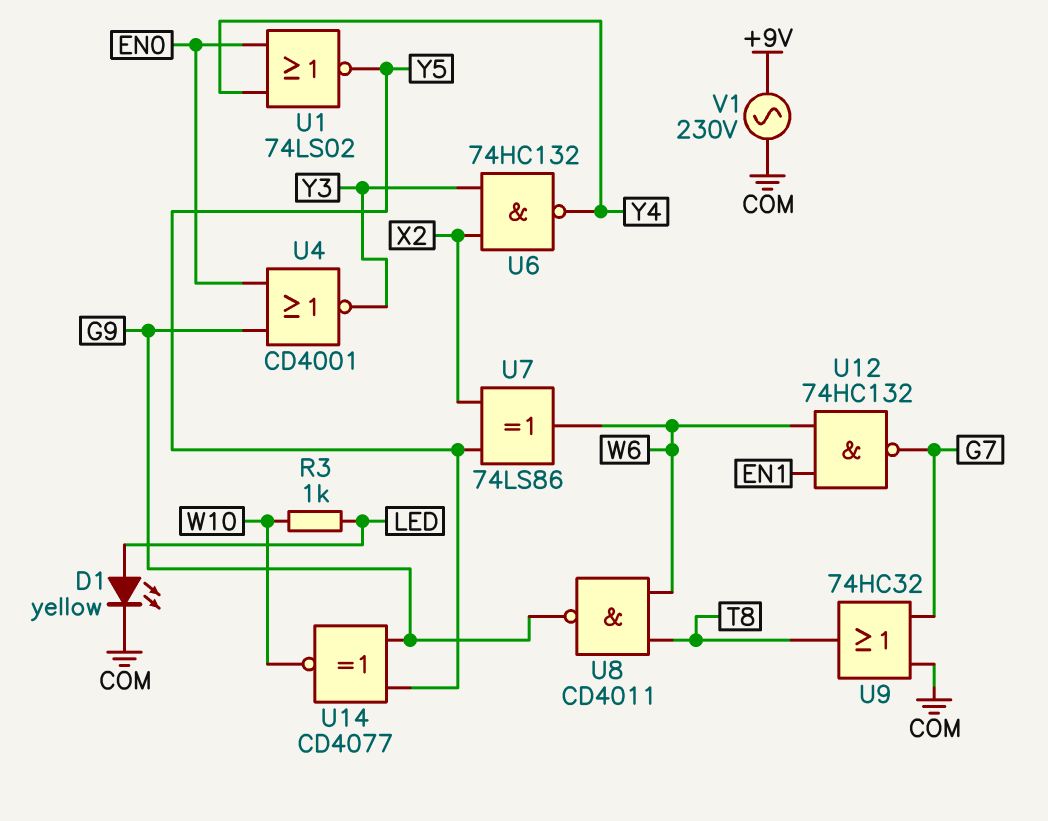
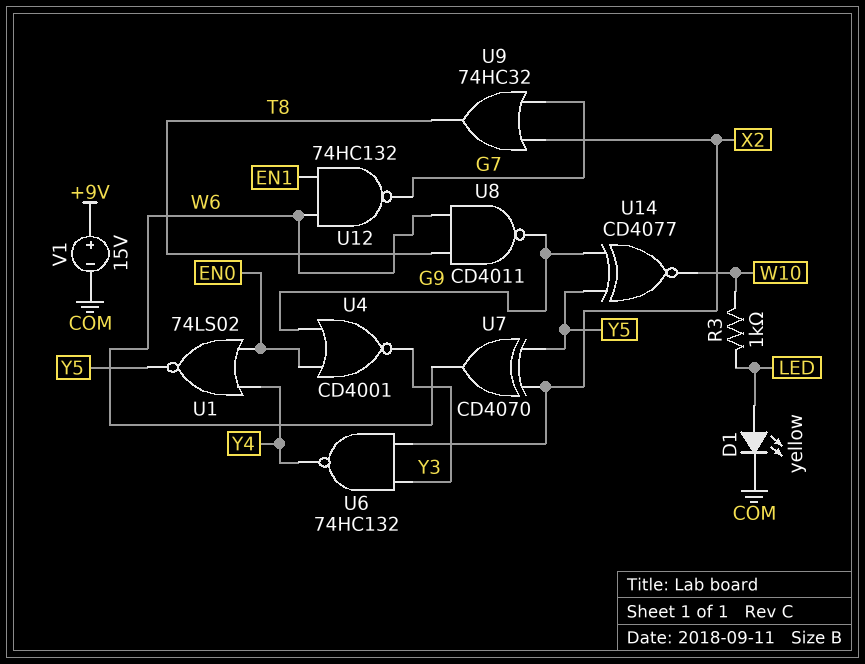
U7: XOR 74LS86 (in X2, in Y5, out W6) -> XOR CD4070 (in X2, in Y5, out W6)
U9: OR 74HC32 (in COM, in G7, out T8) -> OR 74HC32 (in G7, in X2, out T8)
V1: AC 230V (+9V, COM) -> 15V (plus +9V, minus COM)

